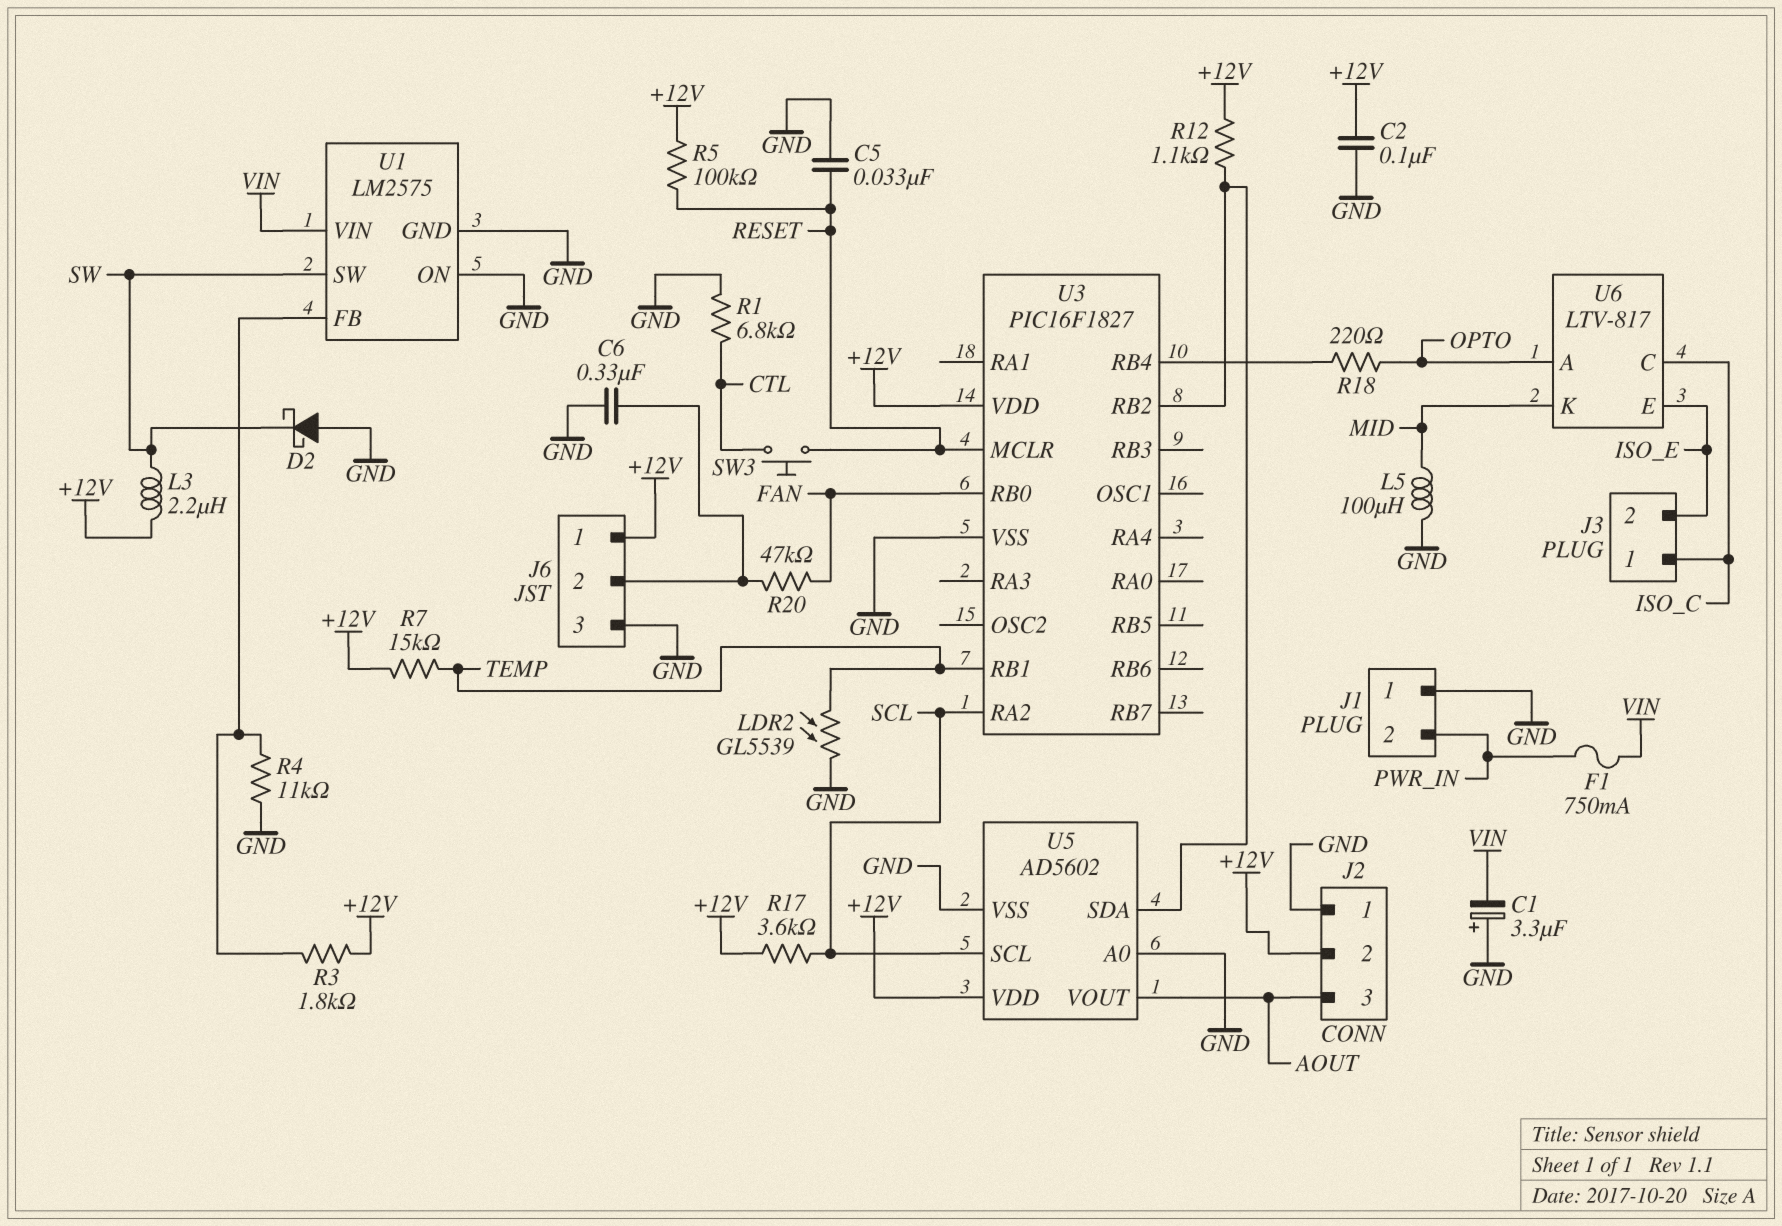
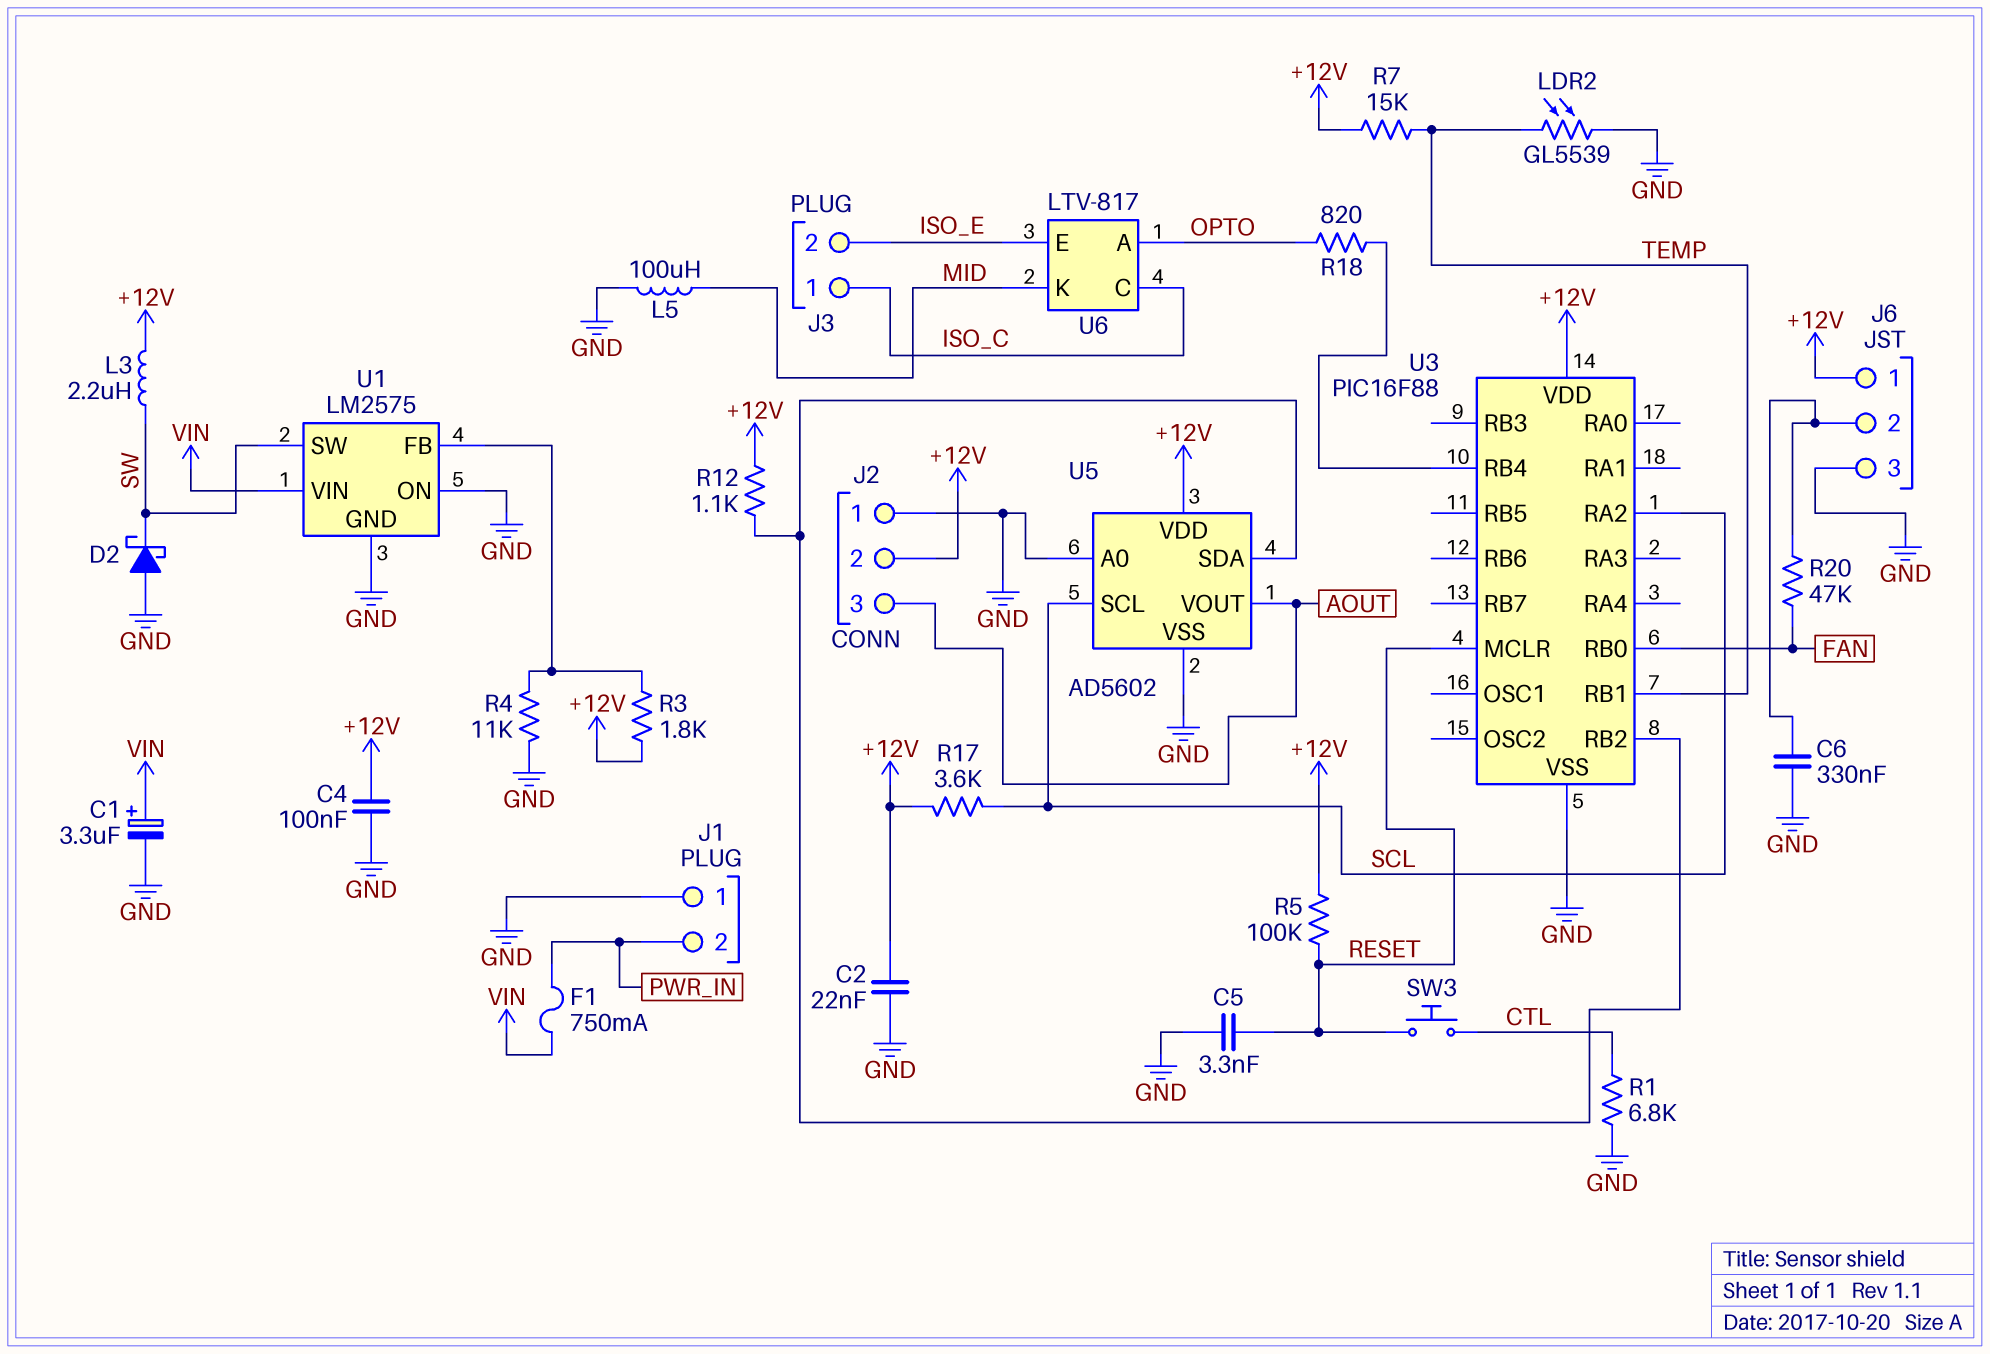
C1: 3.3uF (plus GND, minus VIN) -> 3.3uF (plus VIN, minus GND)
C2: 100nF (+12V, GND) -> 22nF (+12V, GND)
C4: none -> 100nF (+12V, GND)
C5: 33nF (GND, RESET) -> 3.3nF (GND, RESET)
R18: 220 (OPTO, U3/RB4) -> 820 (OPTO, U3/RB4)
U3: PIC16F1827 -> PIC16F88

